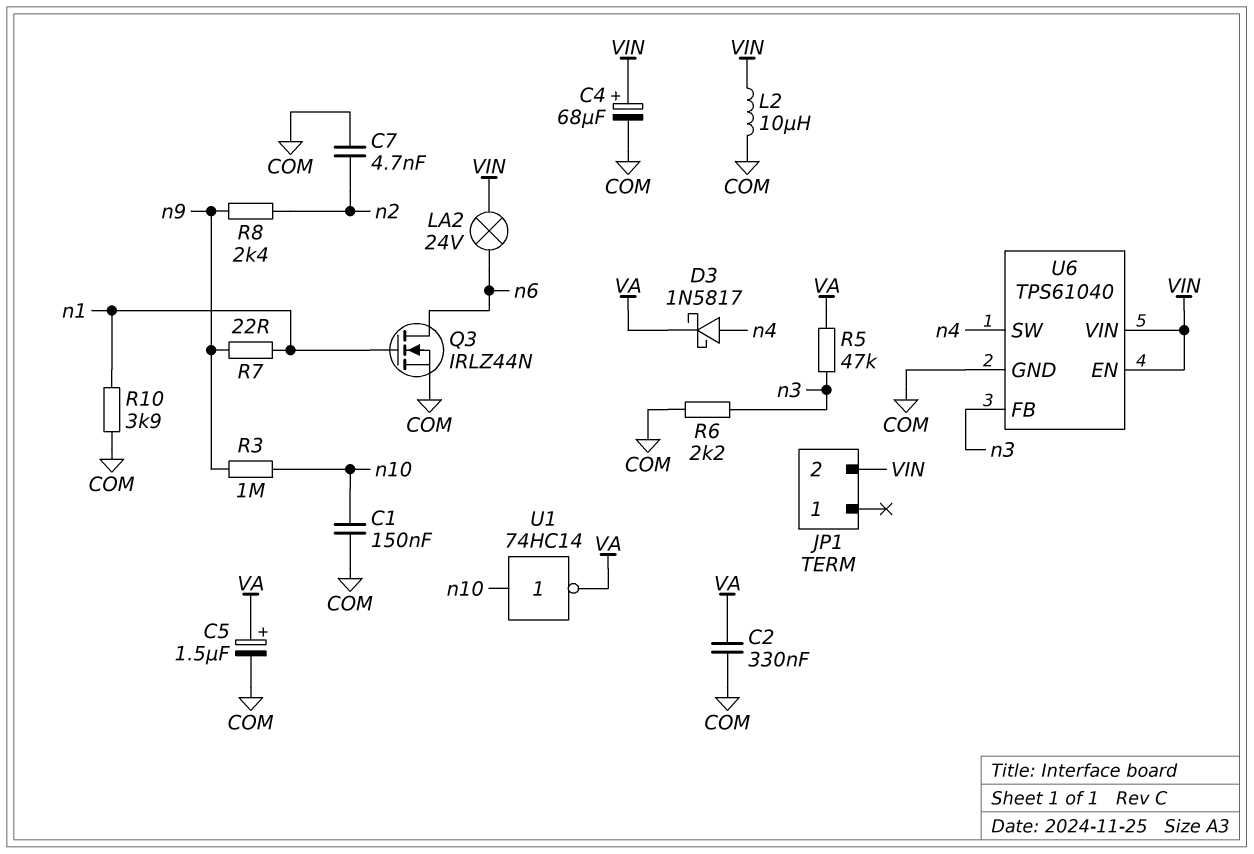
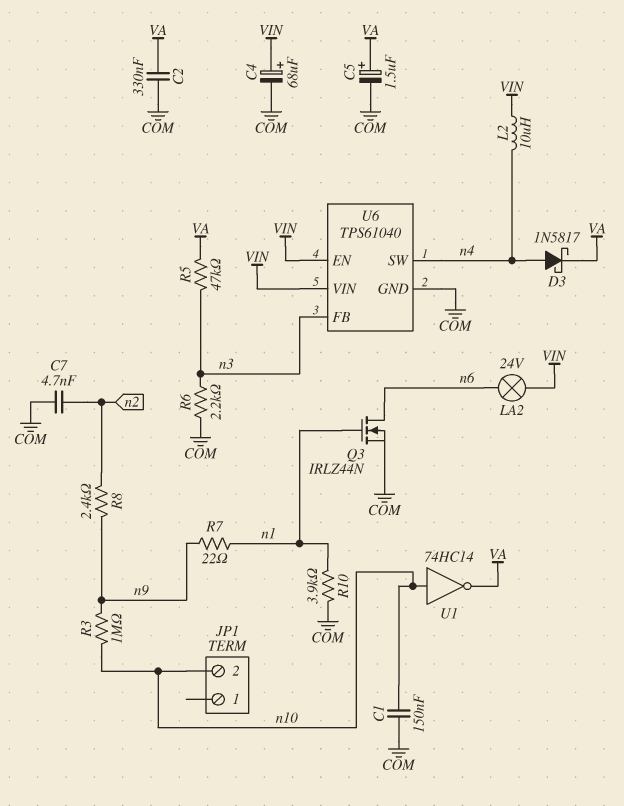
JP1 pin 2: VIN -> n10
L2: 10uH (COM, VIN) -> 10uH (VIN, n4)

